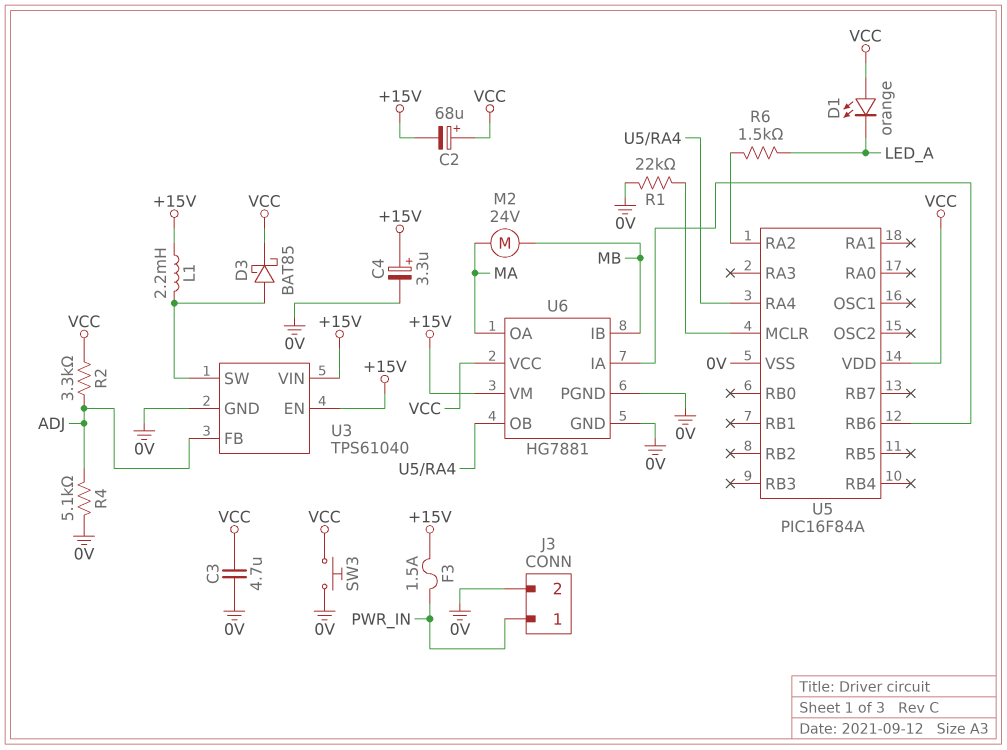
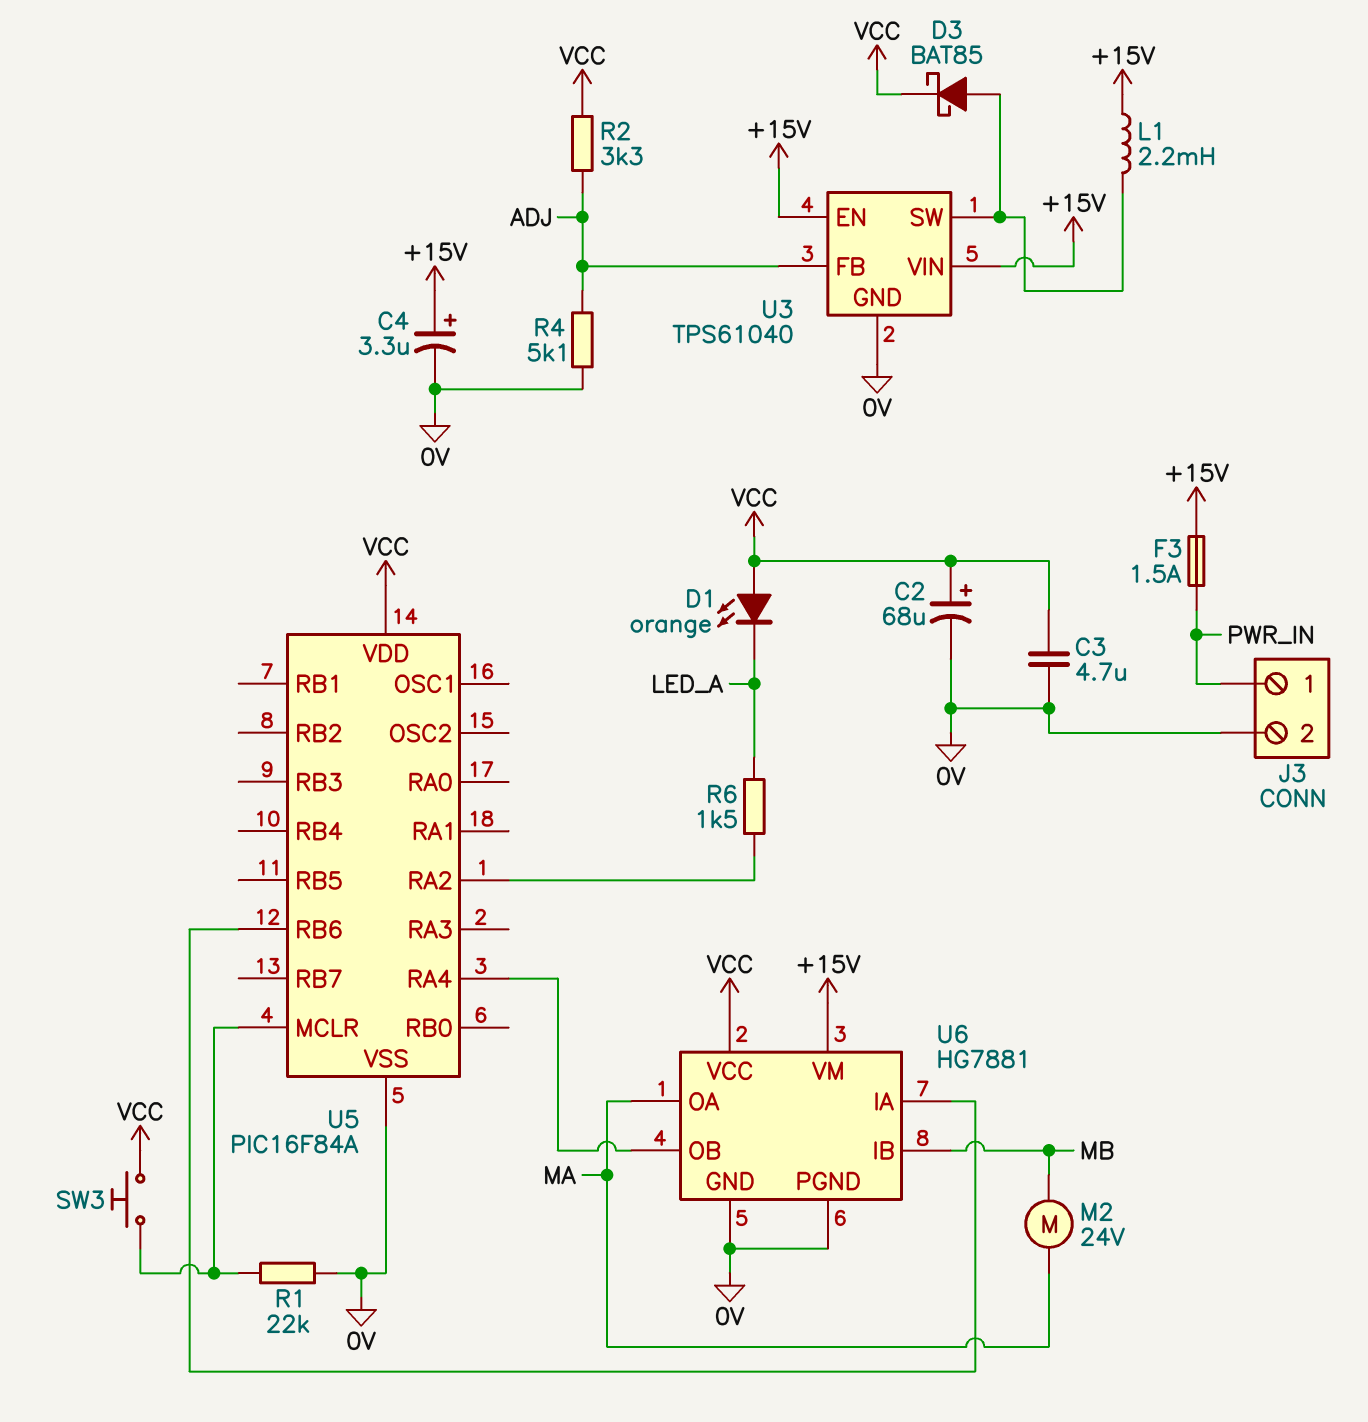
C2: 68uF (plus VCC, minus +15V) -> 68uF (plus VCC, minus 0V)
SW3: button (0V, VCC) -> button (U5/MCLR, VCC)

